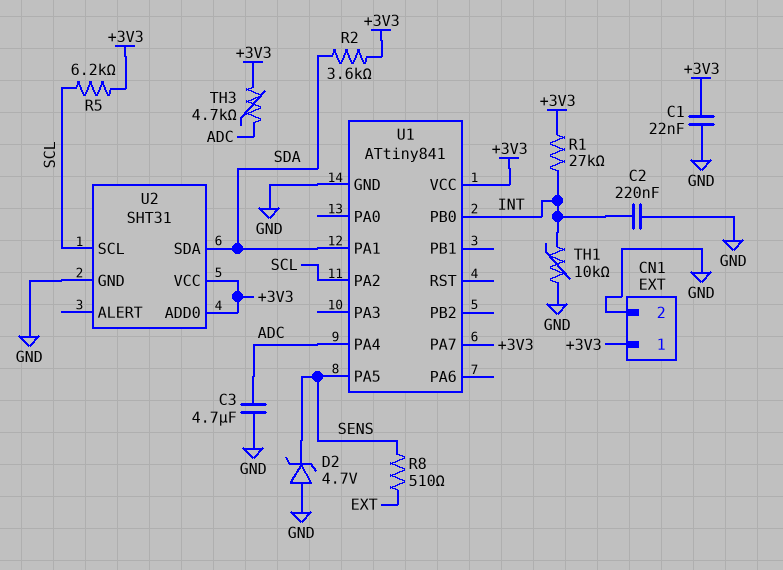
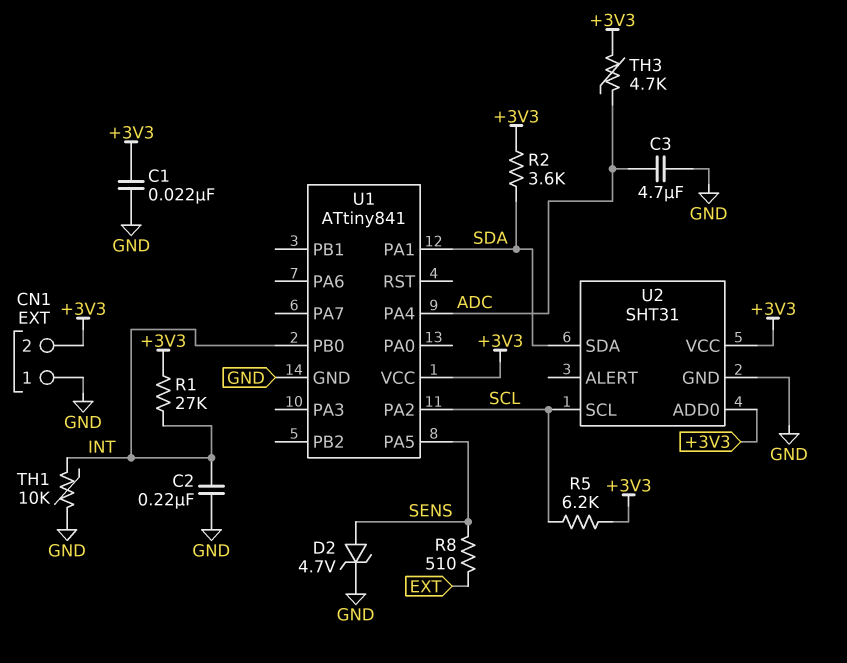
CN1 pin 1: +3V3 -> GND
CN1 pin 2: GND -> +3V3
D2: zener 4.7V (A GND, K SENS) -> zener 4.7V (A SENS, K GND)
U1 pin PA7: +3V3 -> none

